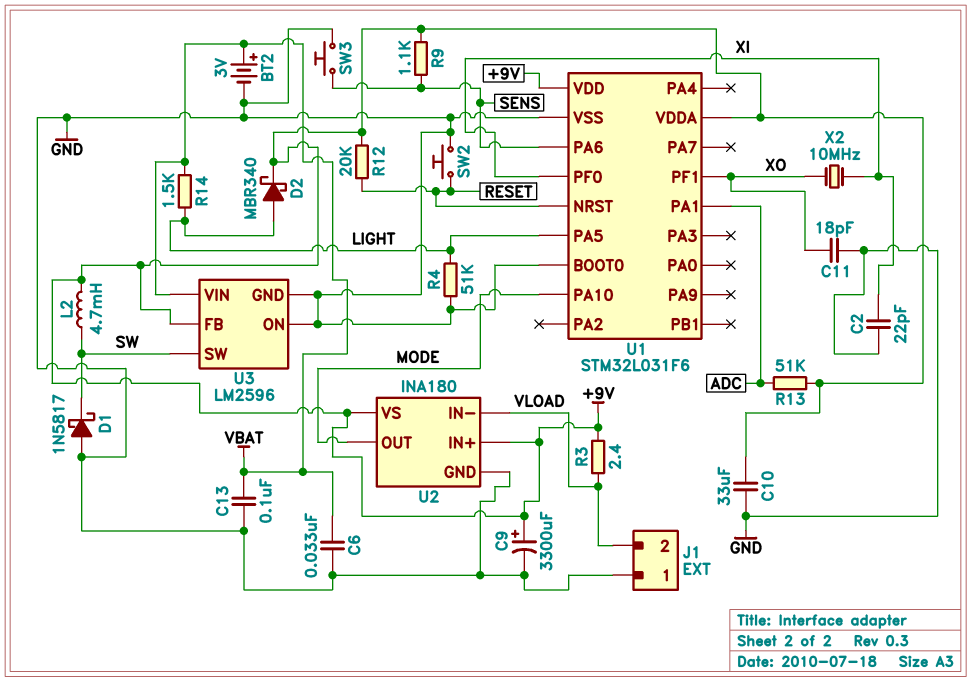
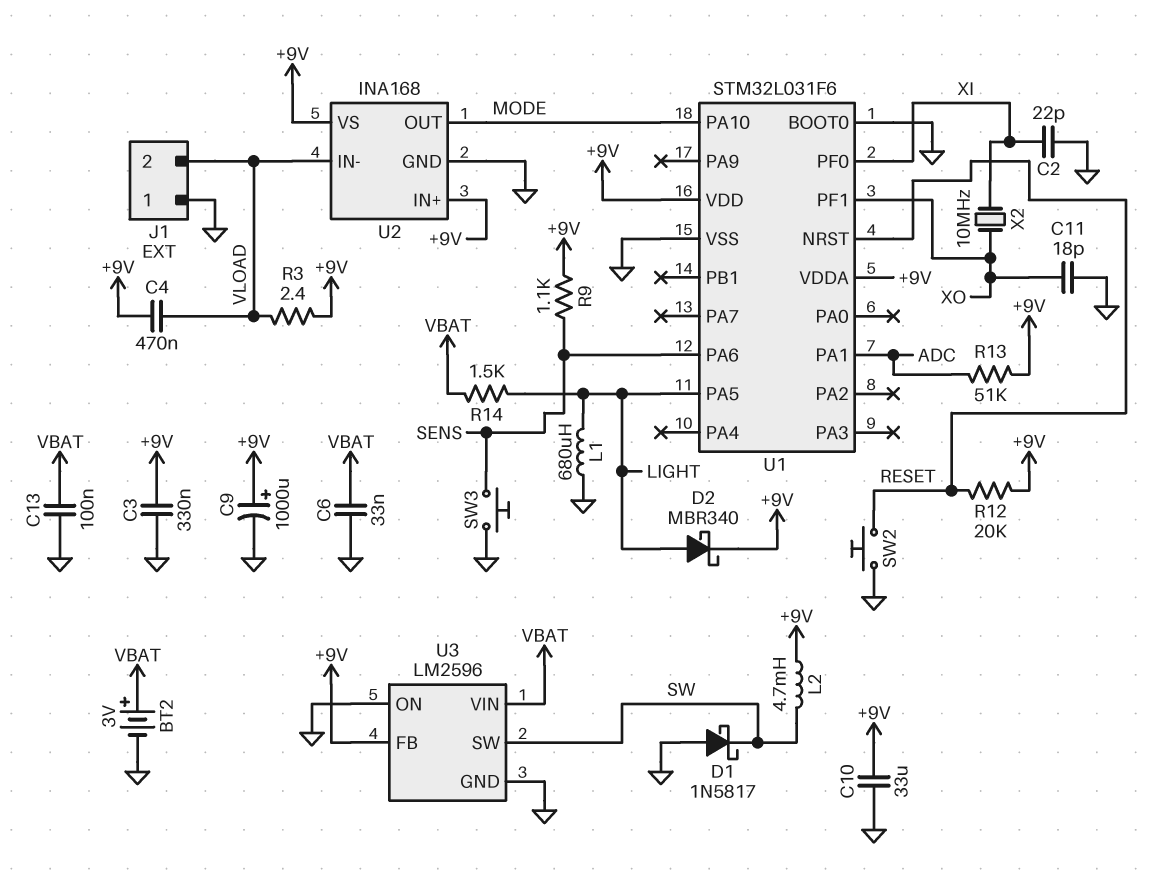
C3: none -> 330nF (+9V, GND)
C4: none -> 470nF (+9V, VLOAD)
C9: 3300uF (plus +9V, minus GND) -> 1000uF (plus +9V, minus GND)
L1: none -> 680uH (GND, LIGHT)
R4: 51k (GND, LIGHT) -> none
U2: INA180 -> INA168

